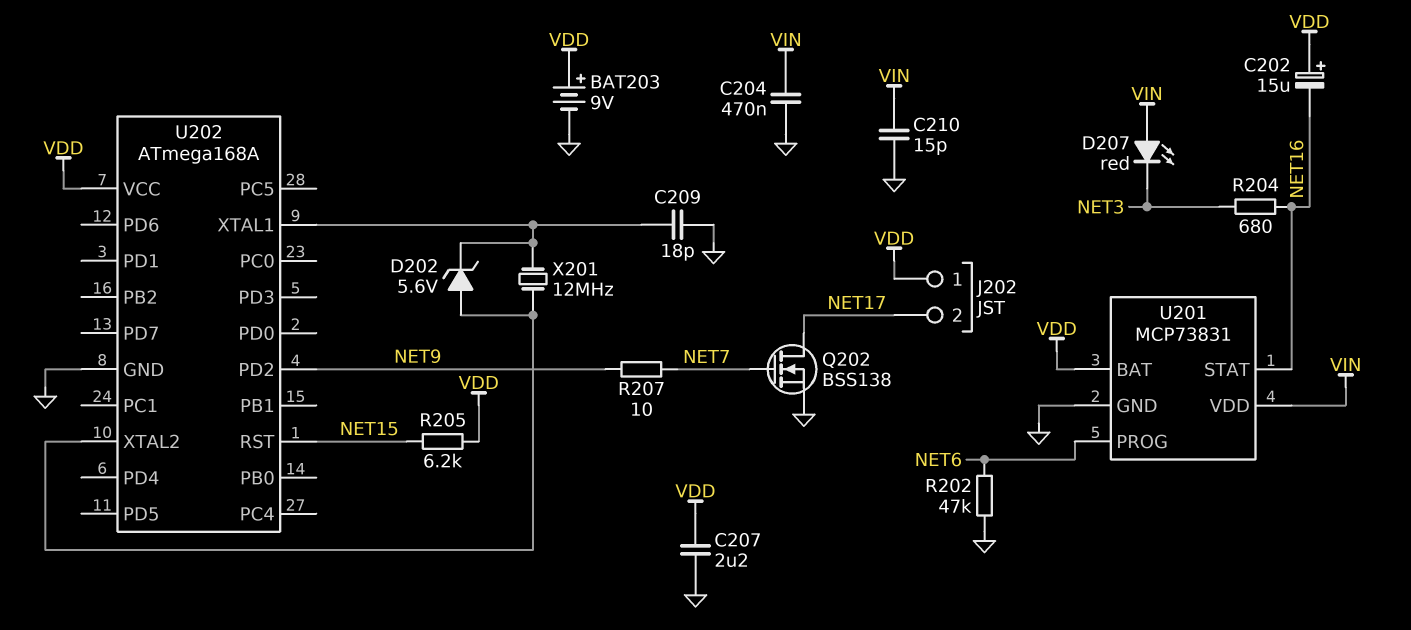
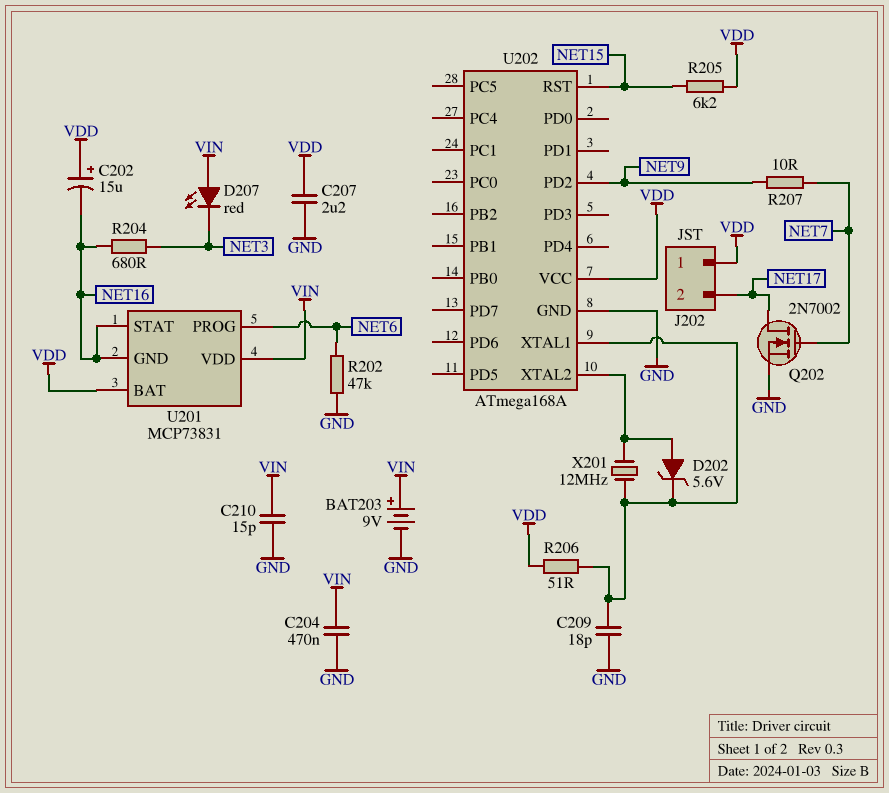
BAT203: 9V (plus VDD, minus GND) -> 9V (plus VIN, minus GND)
Q202: NMOS BSS138 (G NET7, D NET17, S GND) -> NMOS 2N7002 (G NET7, D NET17, S GND)
R206: none -> 51 (U202/XTAL1, VDD)
U201 pin GND: GND -> NET16

